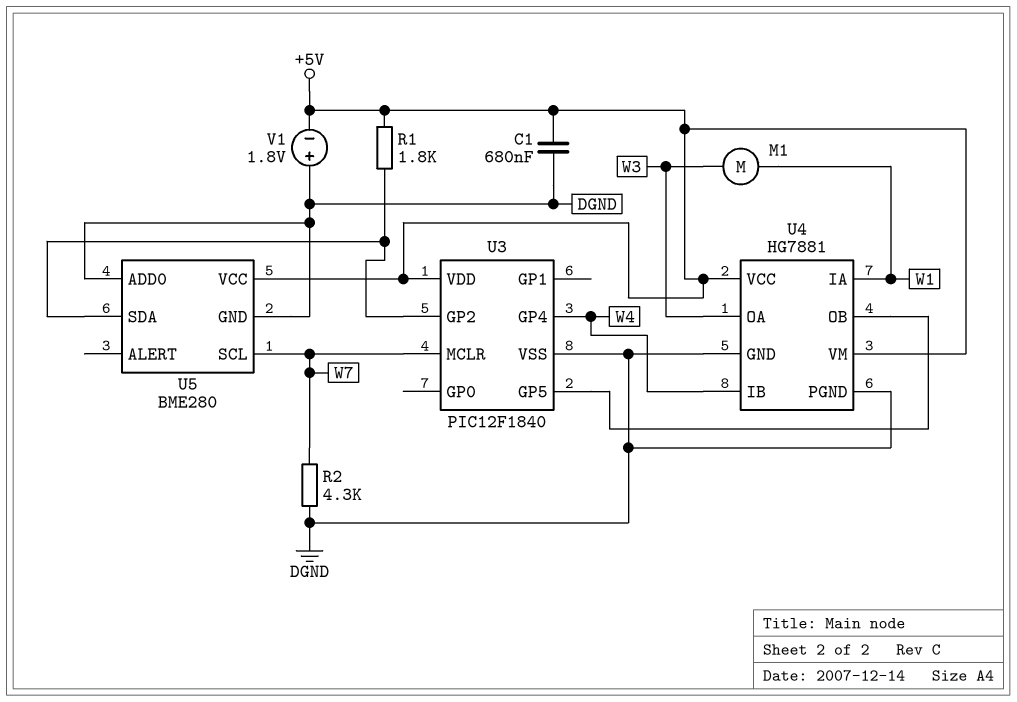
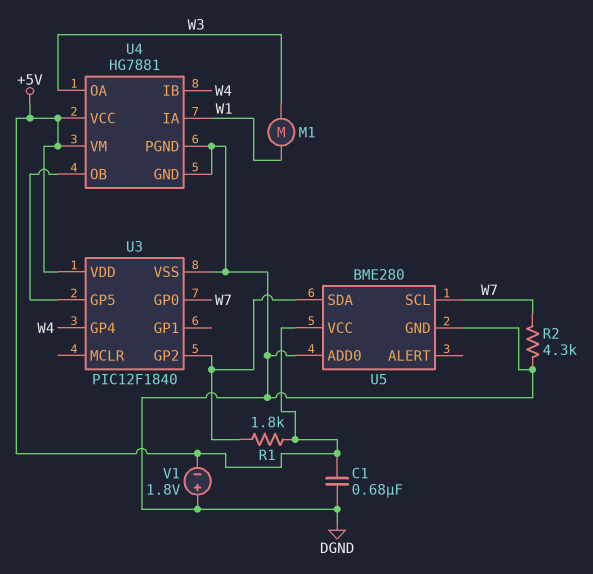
U3 pin GP0: none -> W7
U3 pin MCLR: W7 -> none

